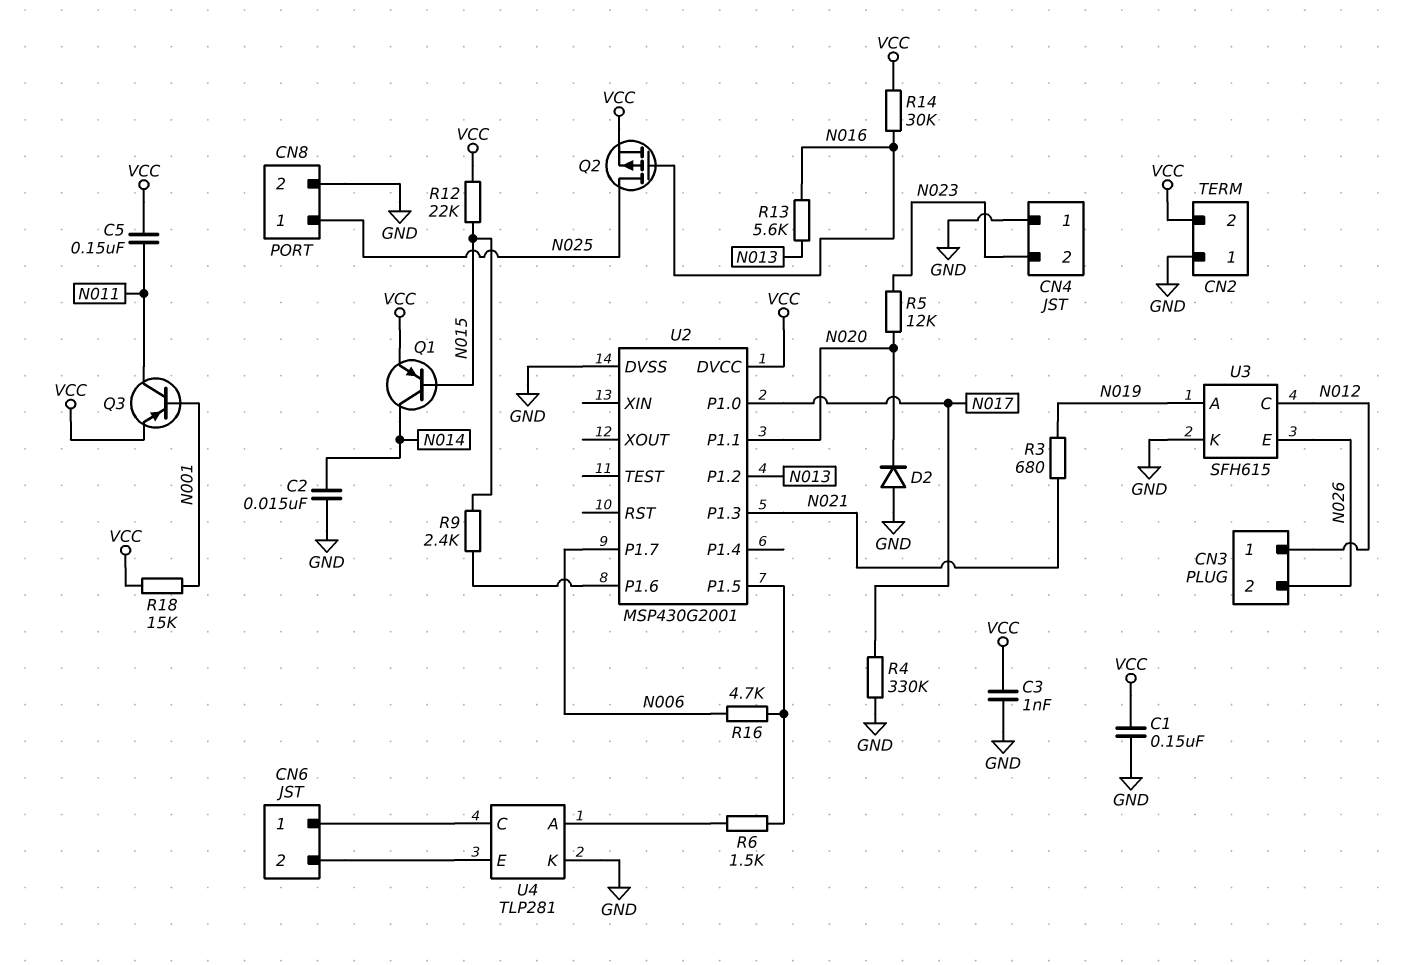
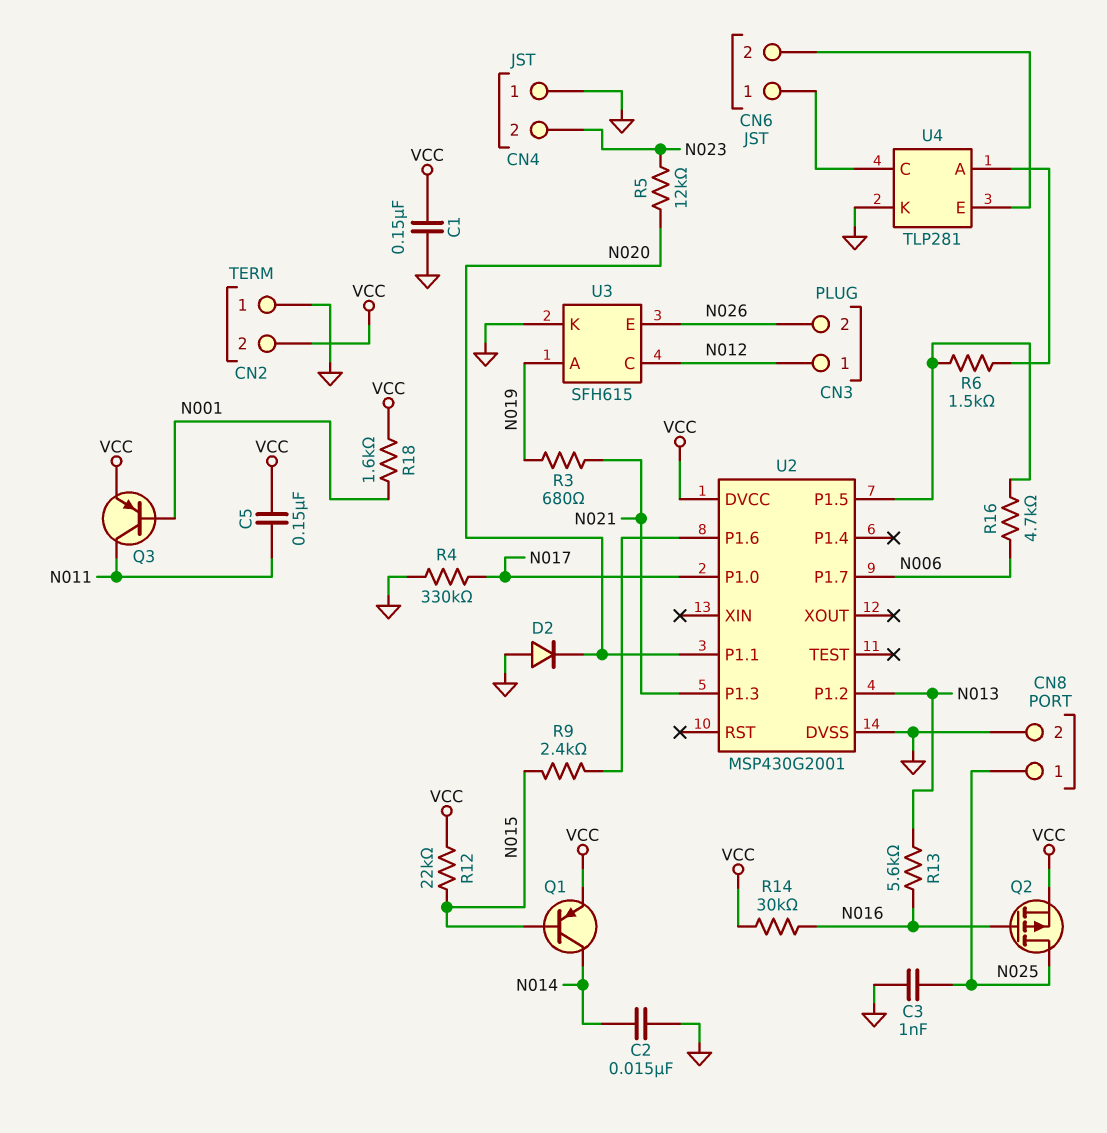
C3: 1nF (GND, VCC) -> 1nF (GND, N025)
R18: 15k (N001, VCC) -> 1.6k (N001, VCC)

